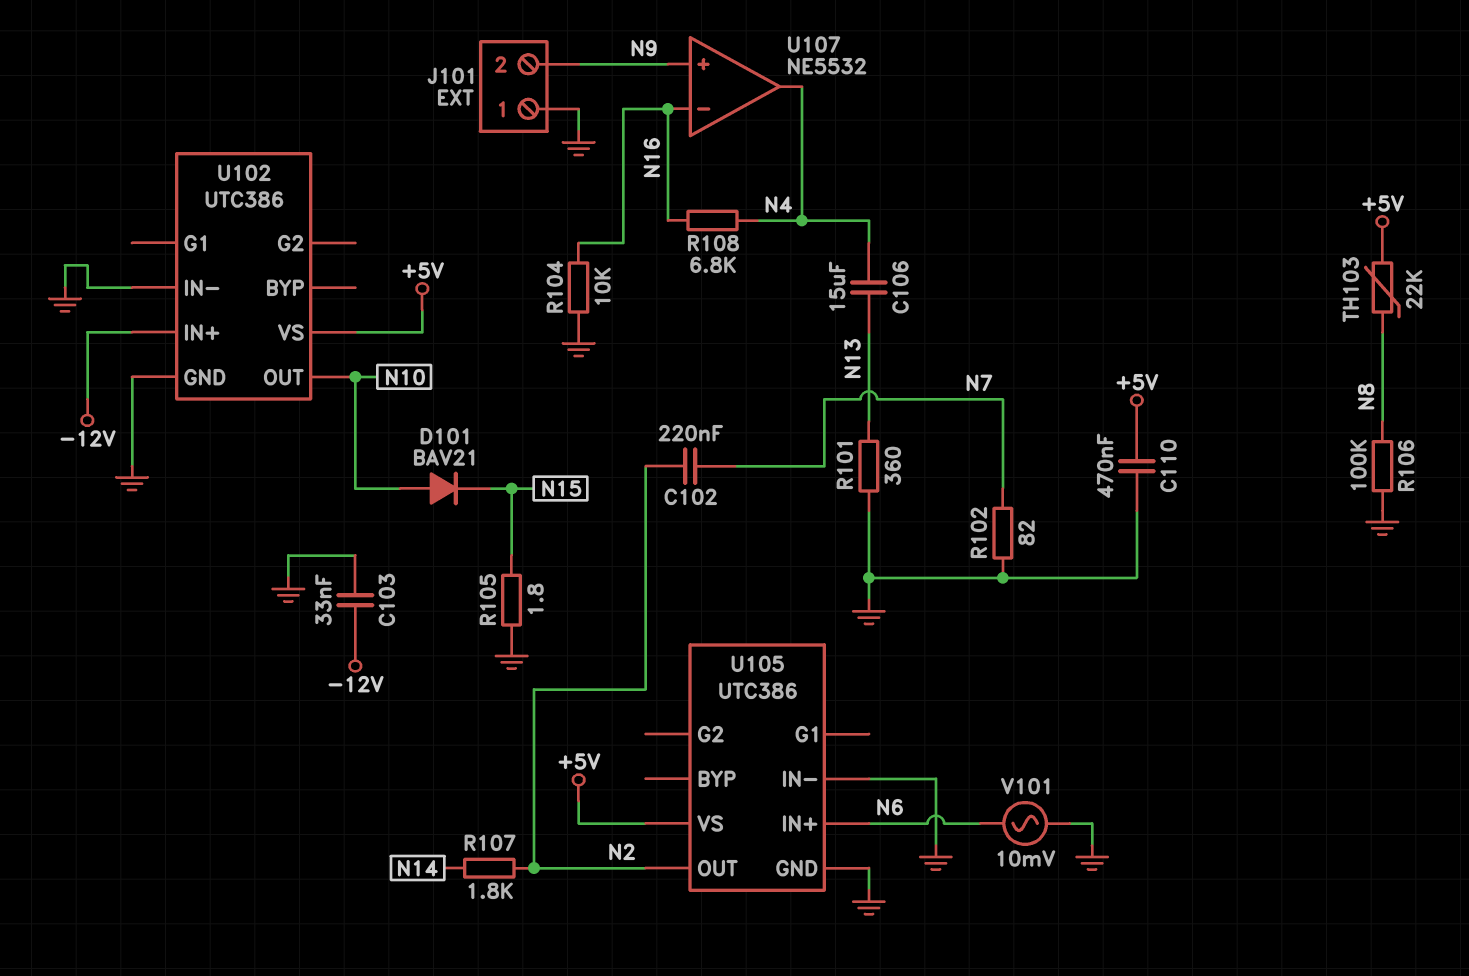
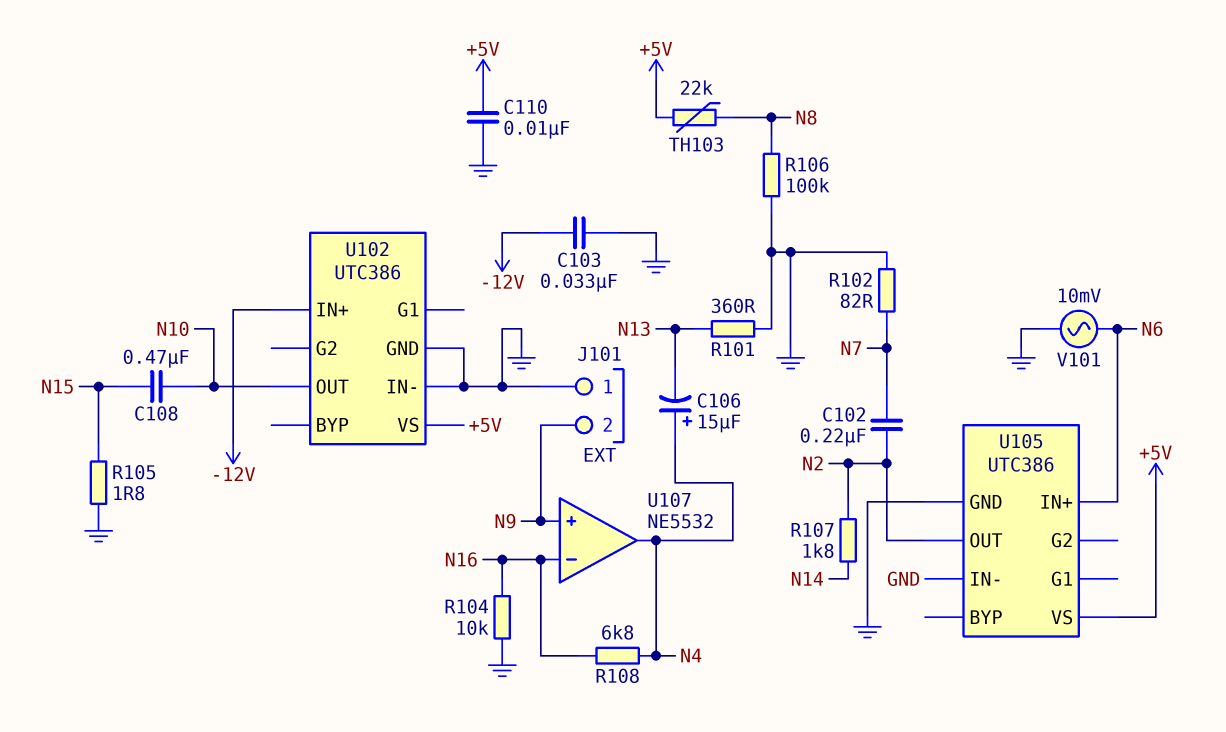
C106: 15uF (N4, N13) -> 15uF (plus N4, minus N13)
C108: none -> 470nF (N10, N15)
C110: 470nF (+5V, GND) -> 10nF (+5V, GND)
D101: diode BAV21 (A N10, K N15) -> none

